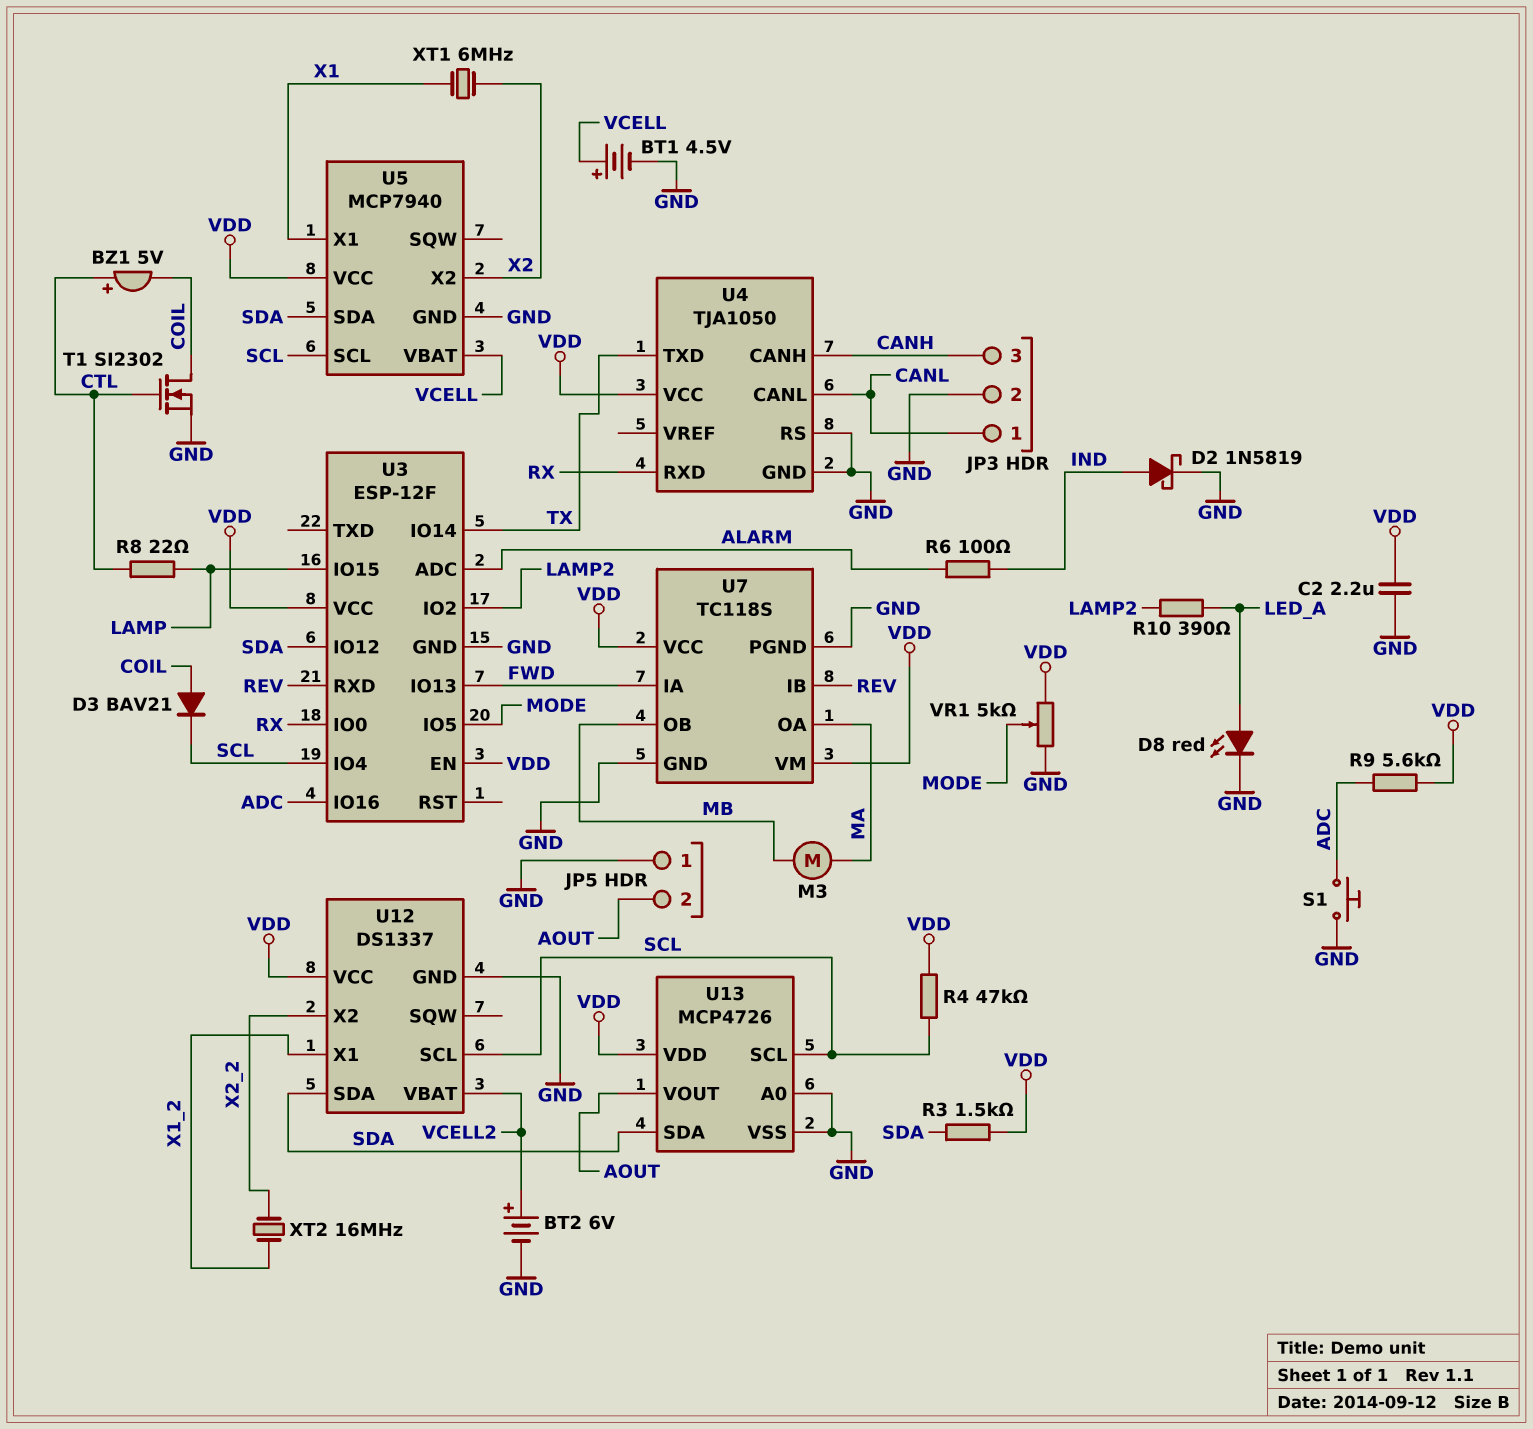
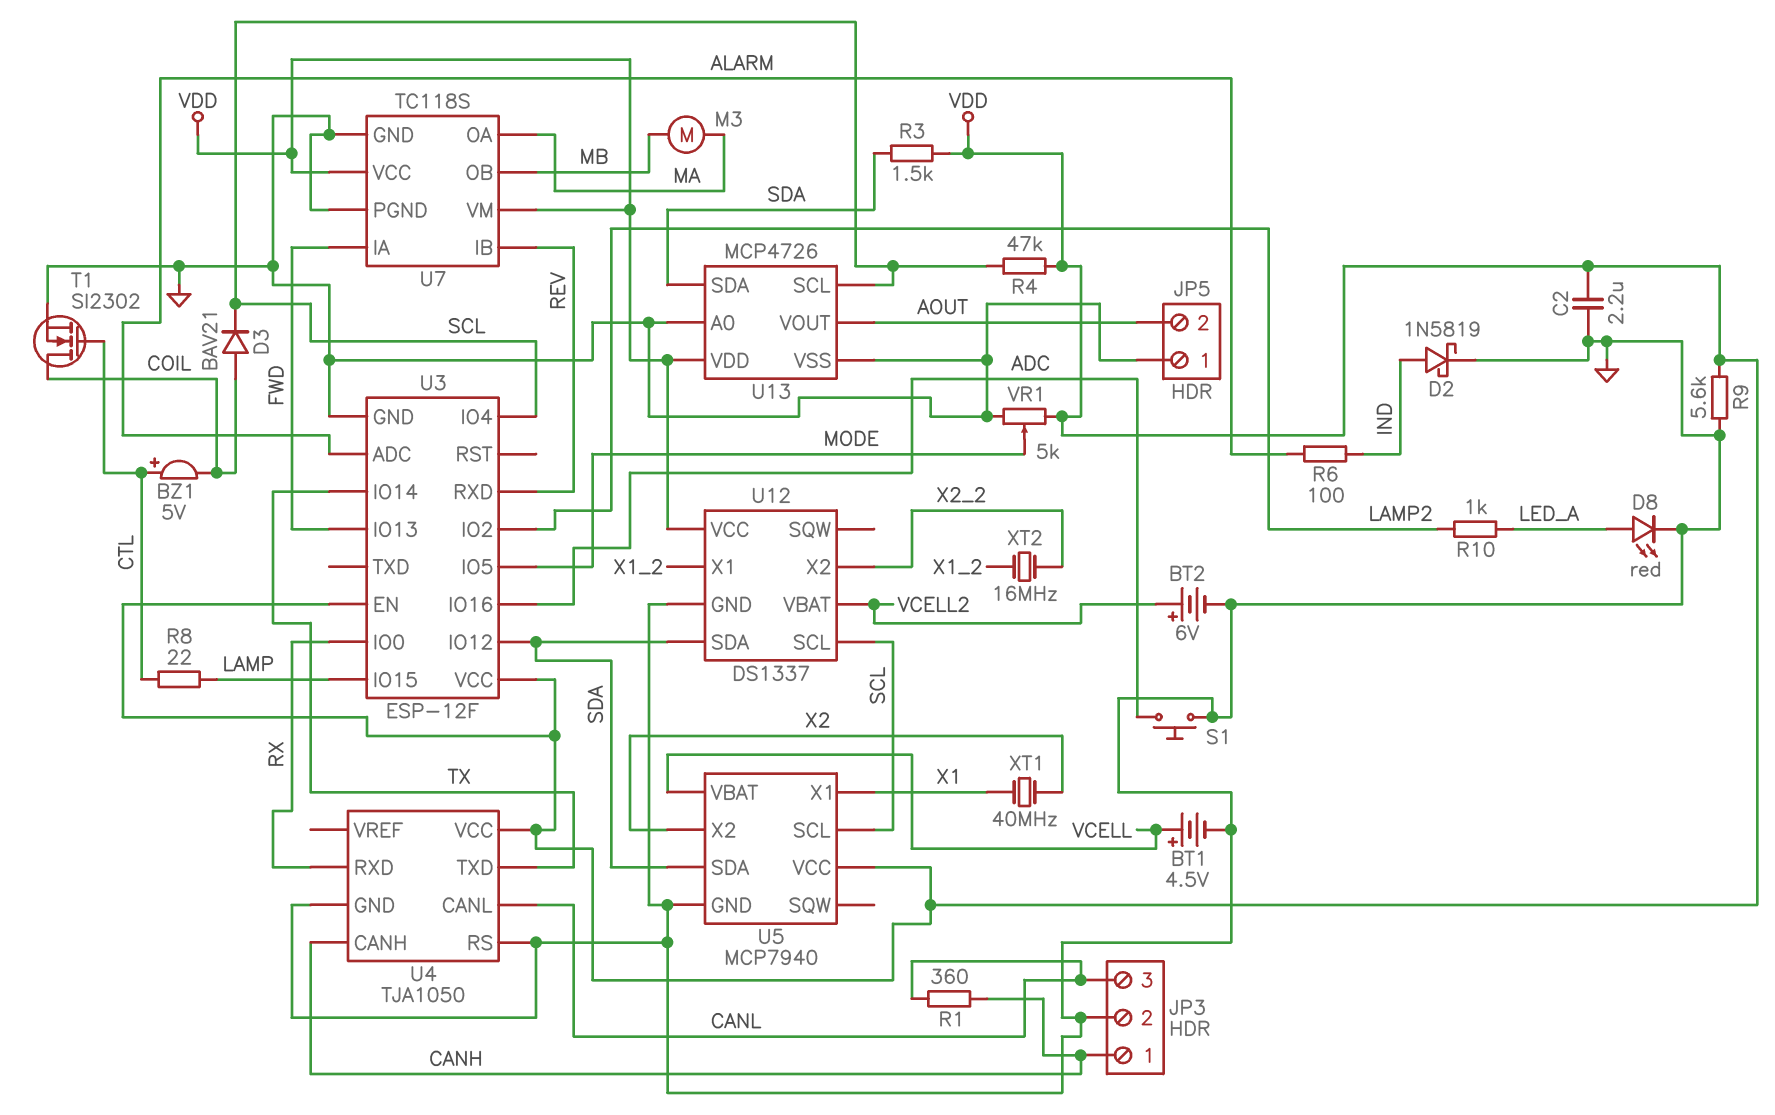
JP3 pin 1: CANL -> CANH
JP3 pin 3: CANH -> CANL
R1: none -> 360 (CANH, CANL)
R9: 5.6k (ADC, VDD) -> 5.6k (GND, VDD)
R10: 390 (LAMP2, LED_A) -> 1k (LAMP2, LED_A)
XT1: 6MHz (X1, X2) -> 40MHz (X1, X2)

